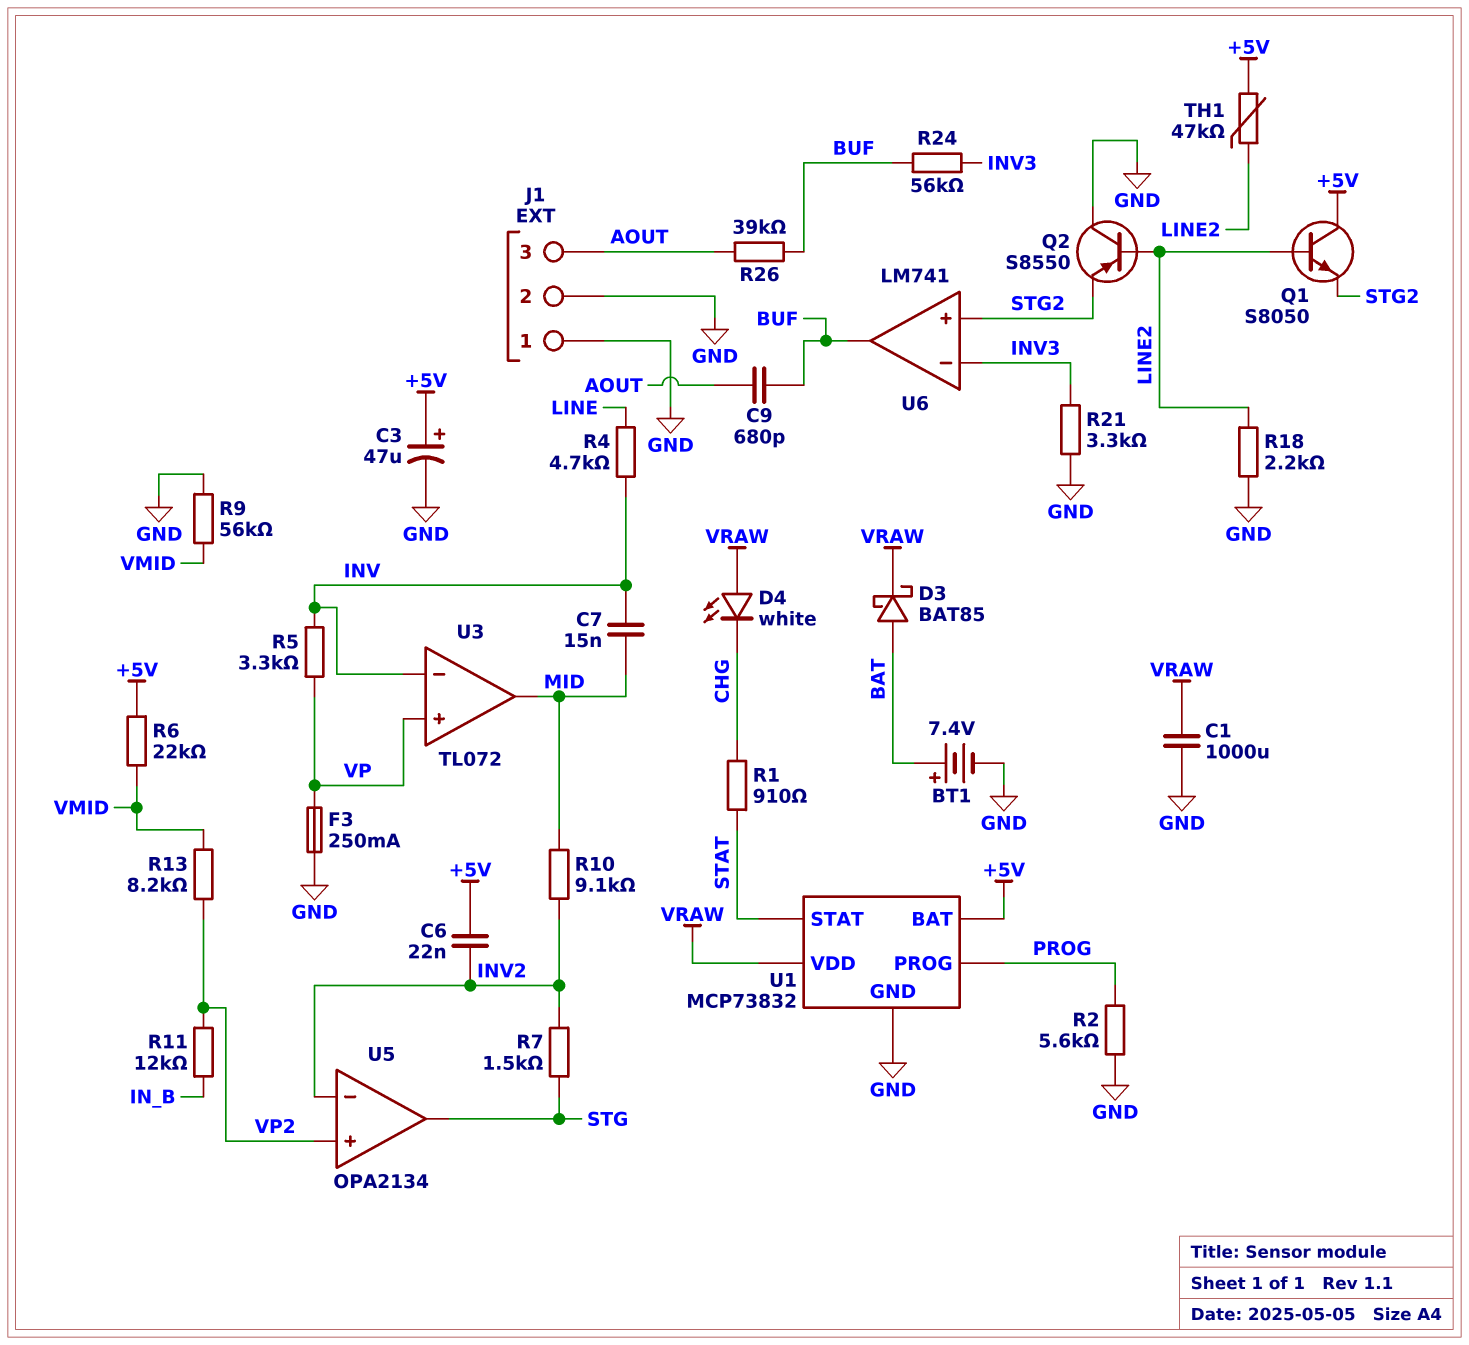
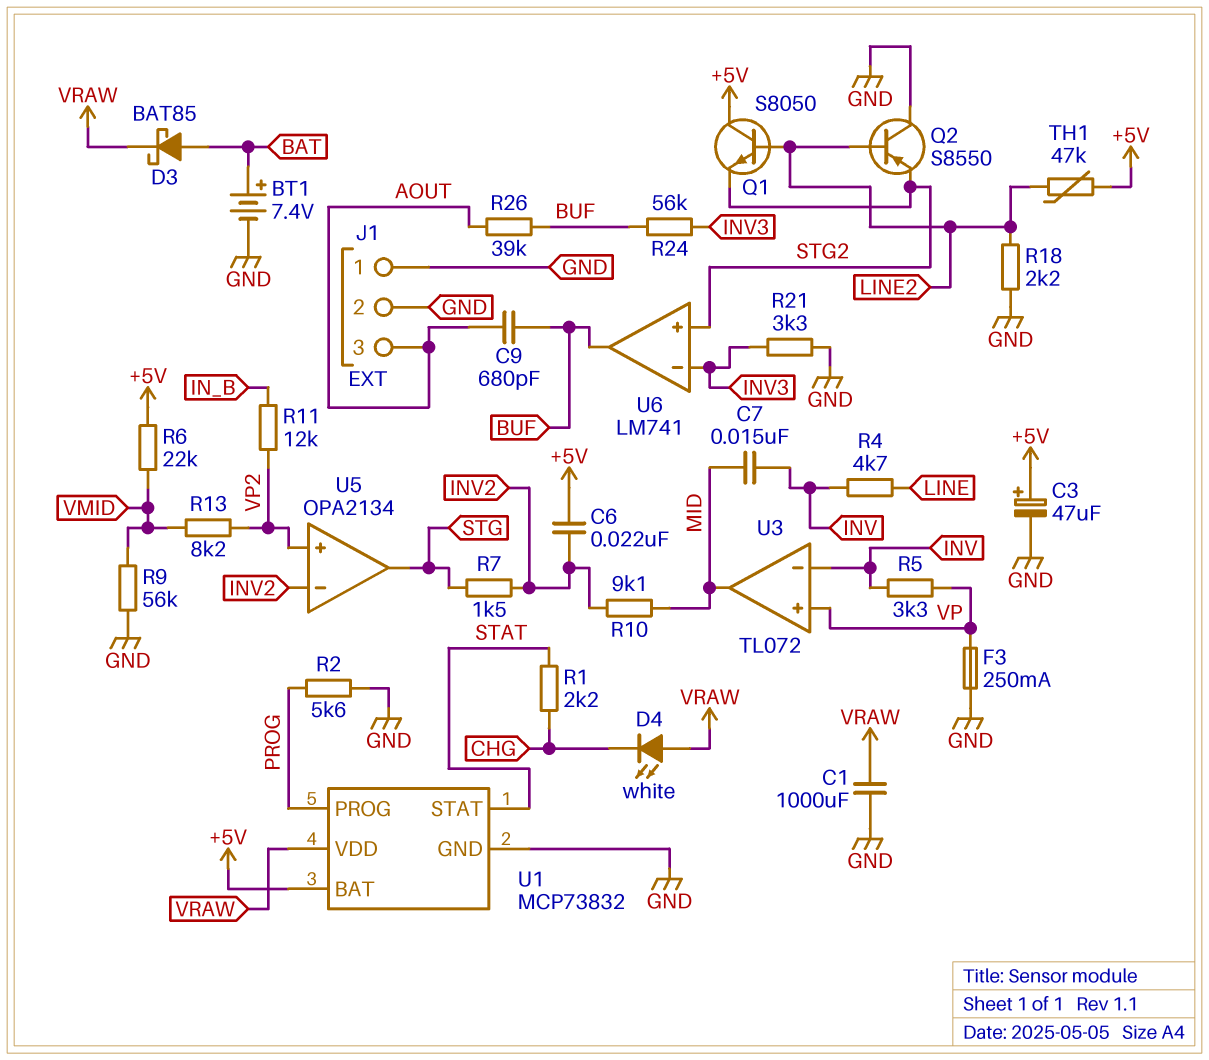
R1: 910 (CHG, STAT) -> 2.2k (CHG, STAT)

